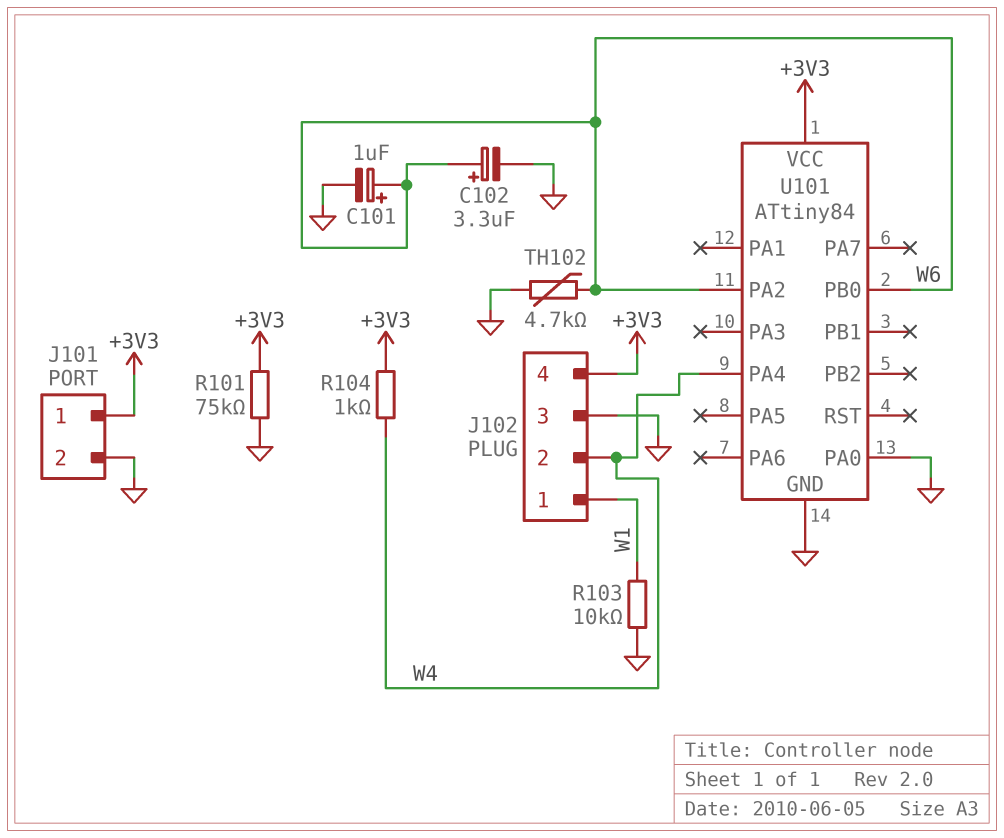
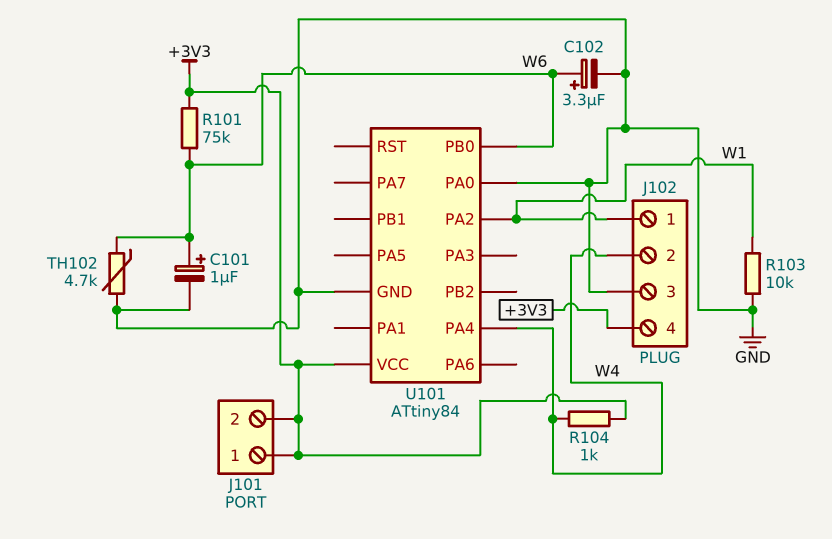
J101 pin 2: GND -> +3V3
R101: 75k (+3V3, GND) -> 75k (+3V3, W6)
U101 pin PA2: W6 -> W1

